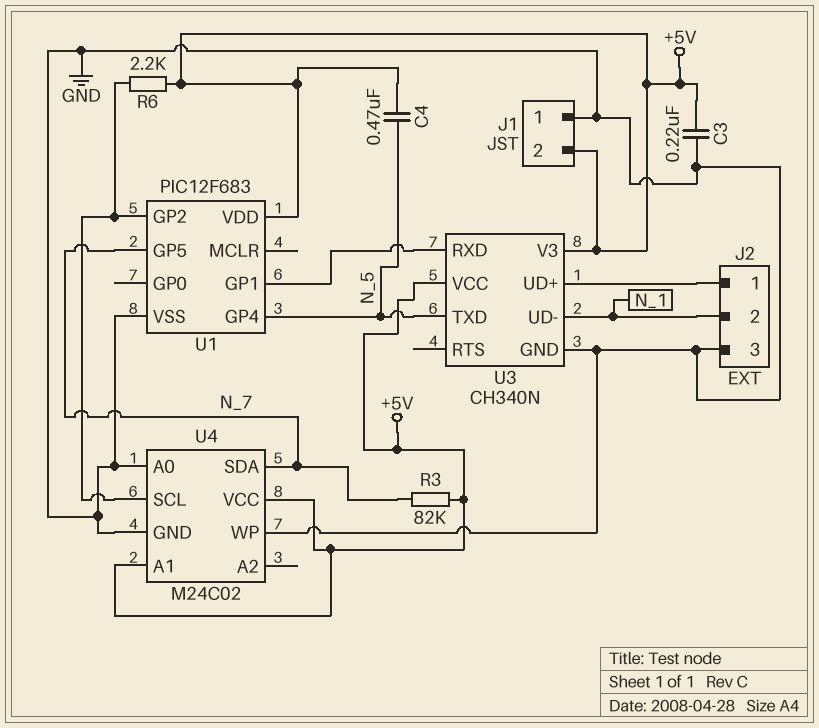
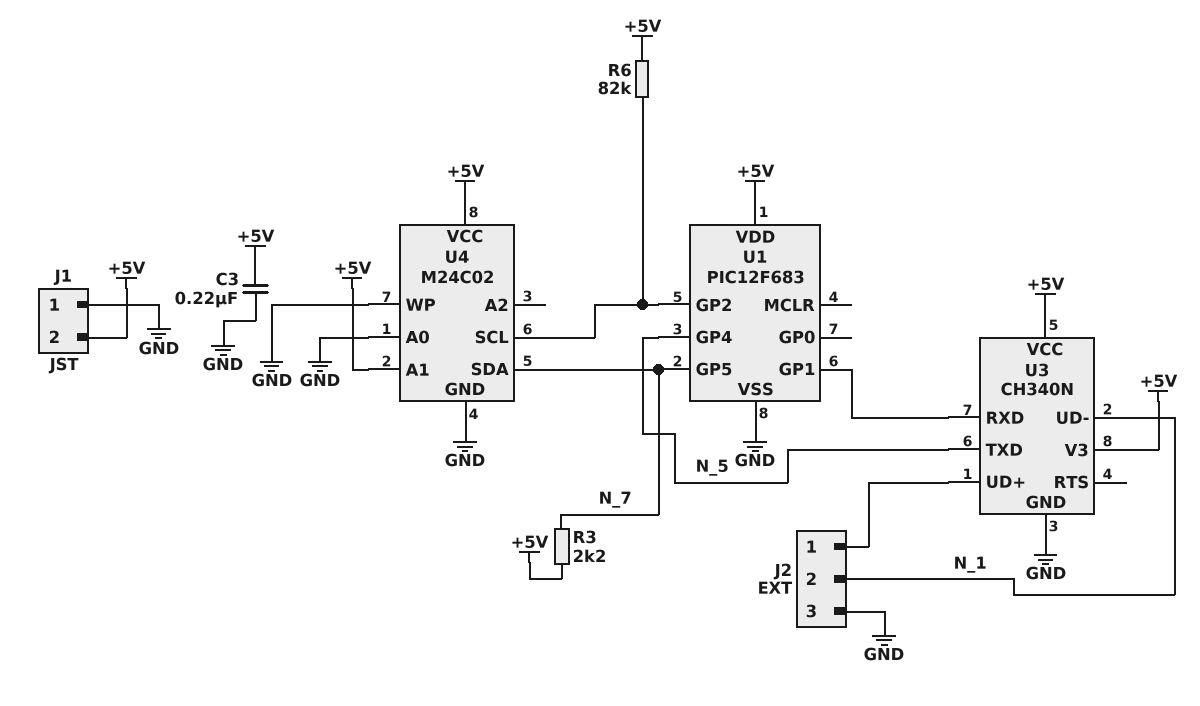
C4: 470nF (+5V, N_5) -> none
R3: 82k (+5V, N_7) -> 2.2k (+5V, N_7)
R6: 2.2k (+5V, U1/GP2) -> 82k (+5V, U1/GP2)

